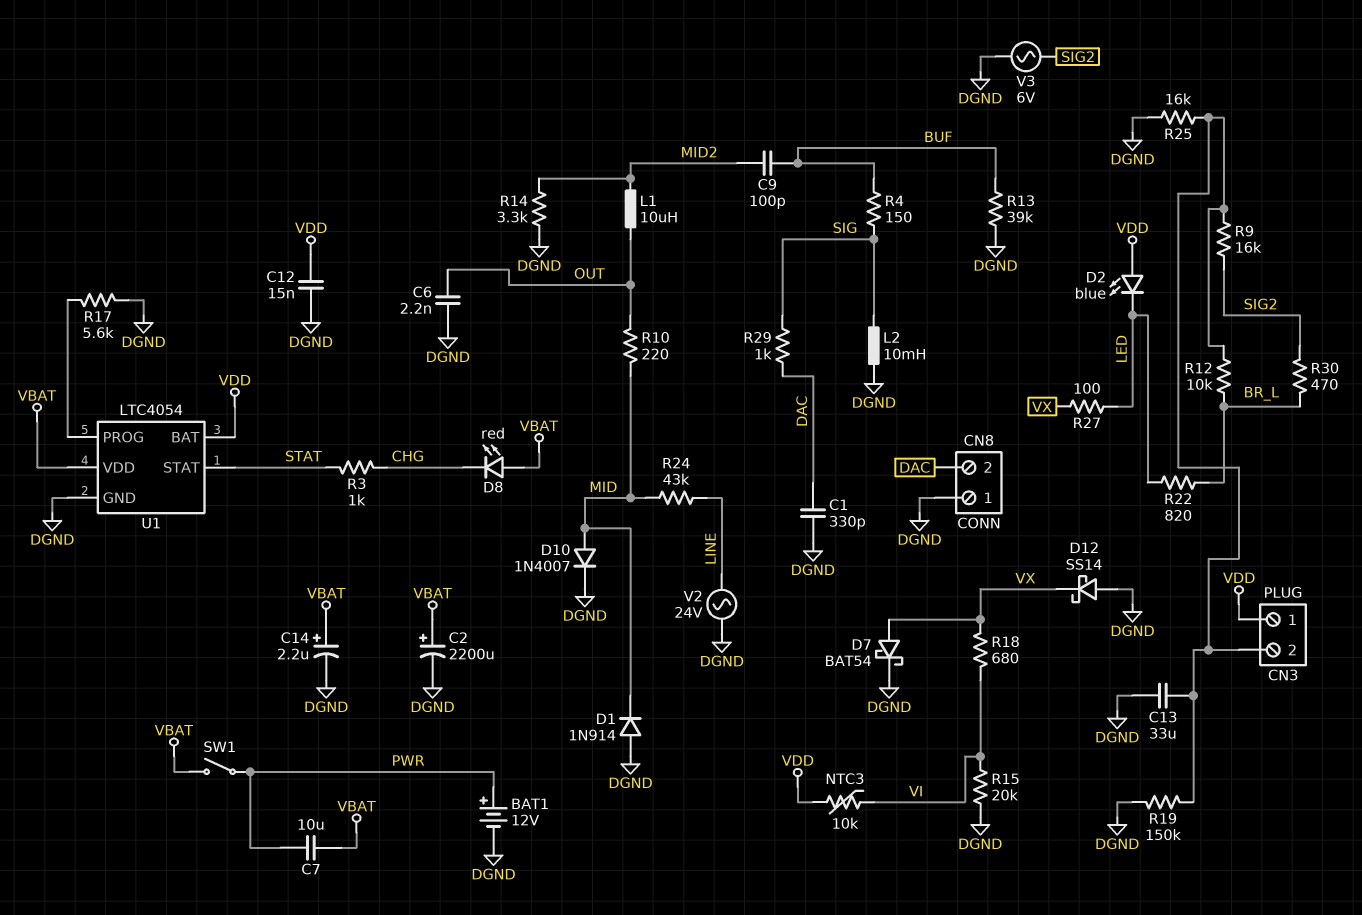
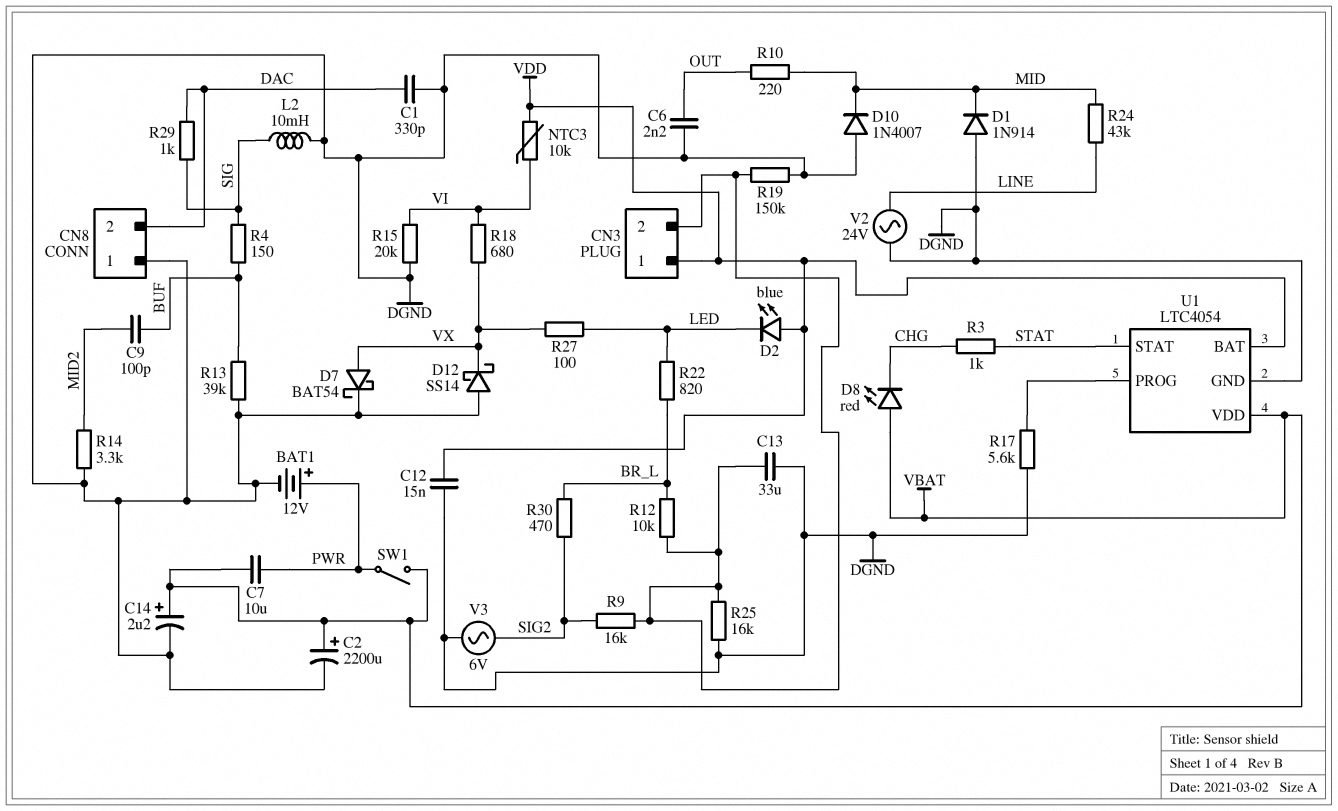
D10: diode 1N4007 (A MID, K DGND) -> diode 1N4007 (A DGND, K MID)
L1: 10uH (MID2, OUT) -> none

